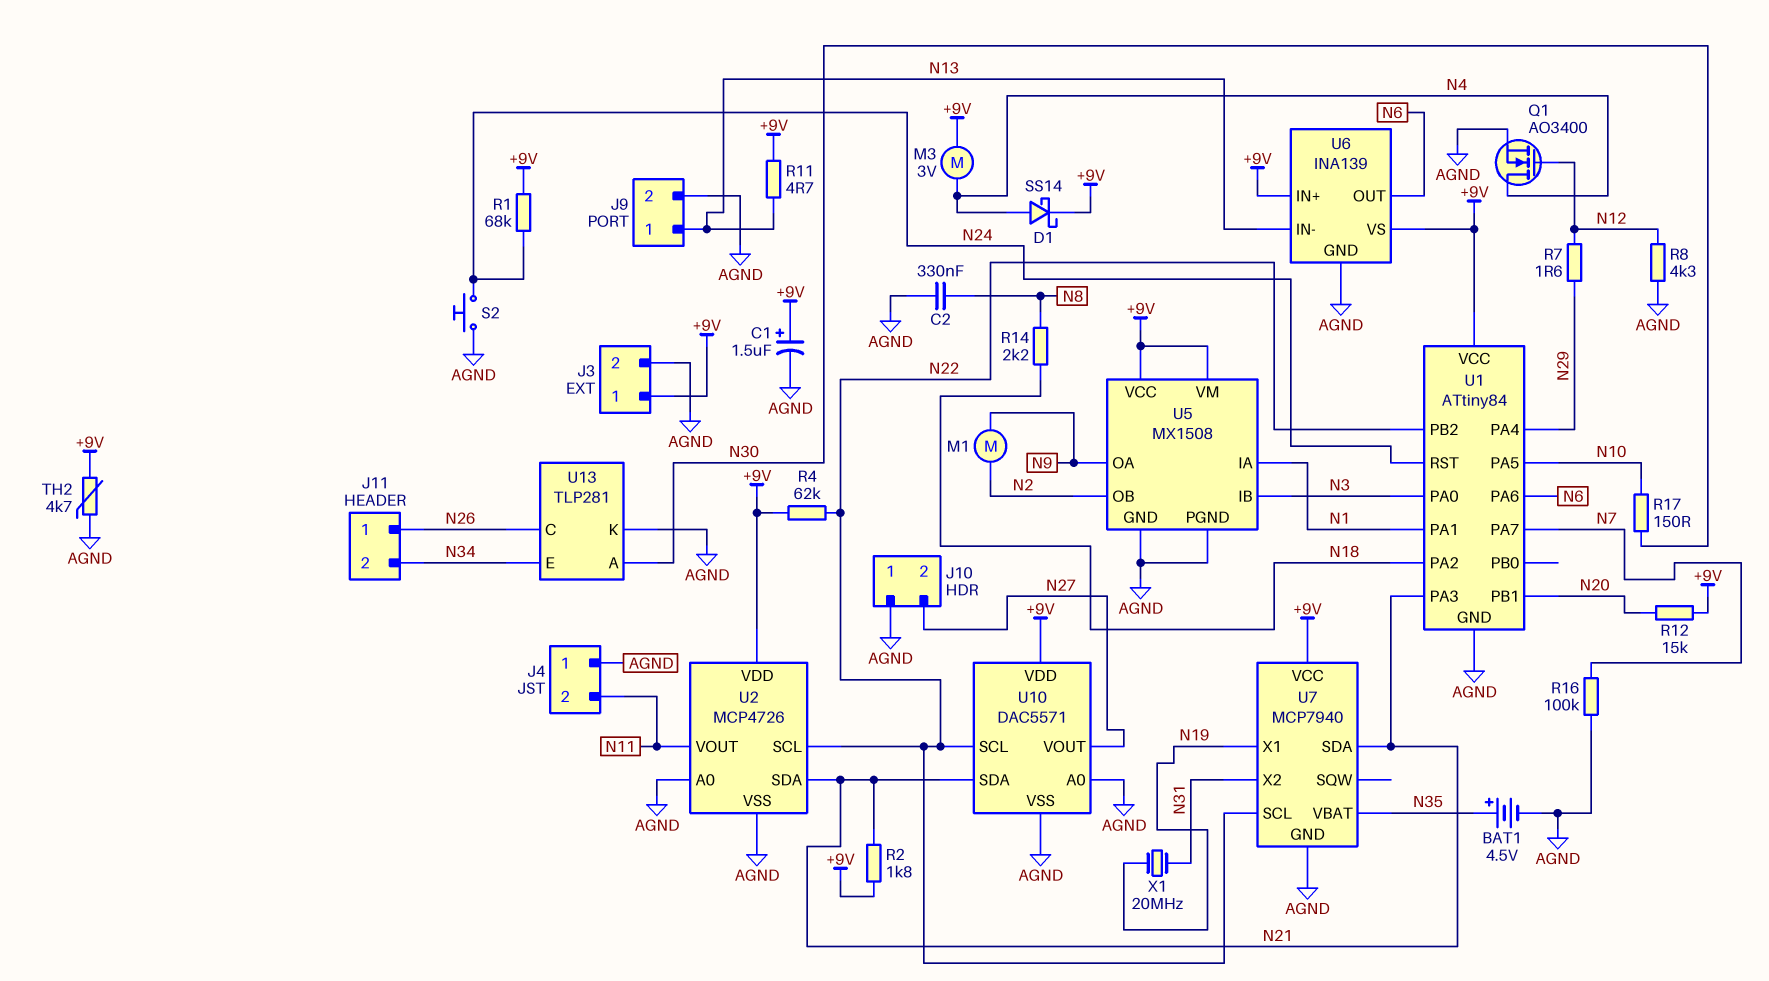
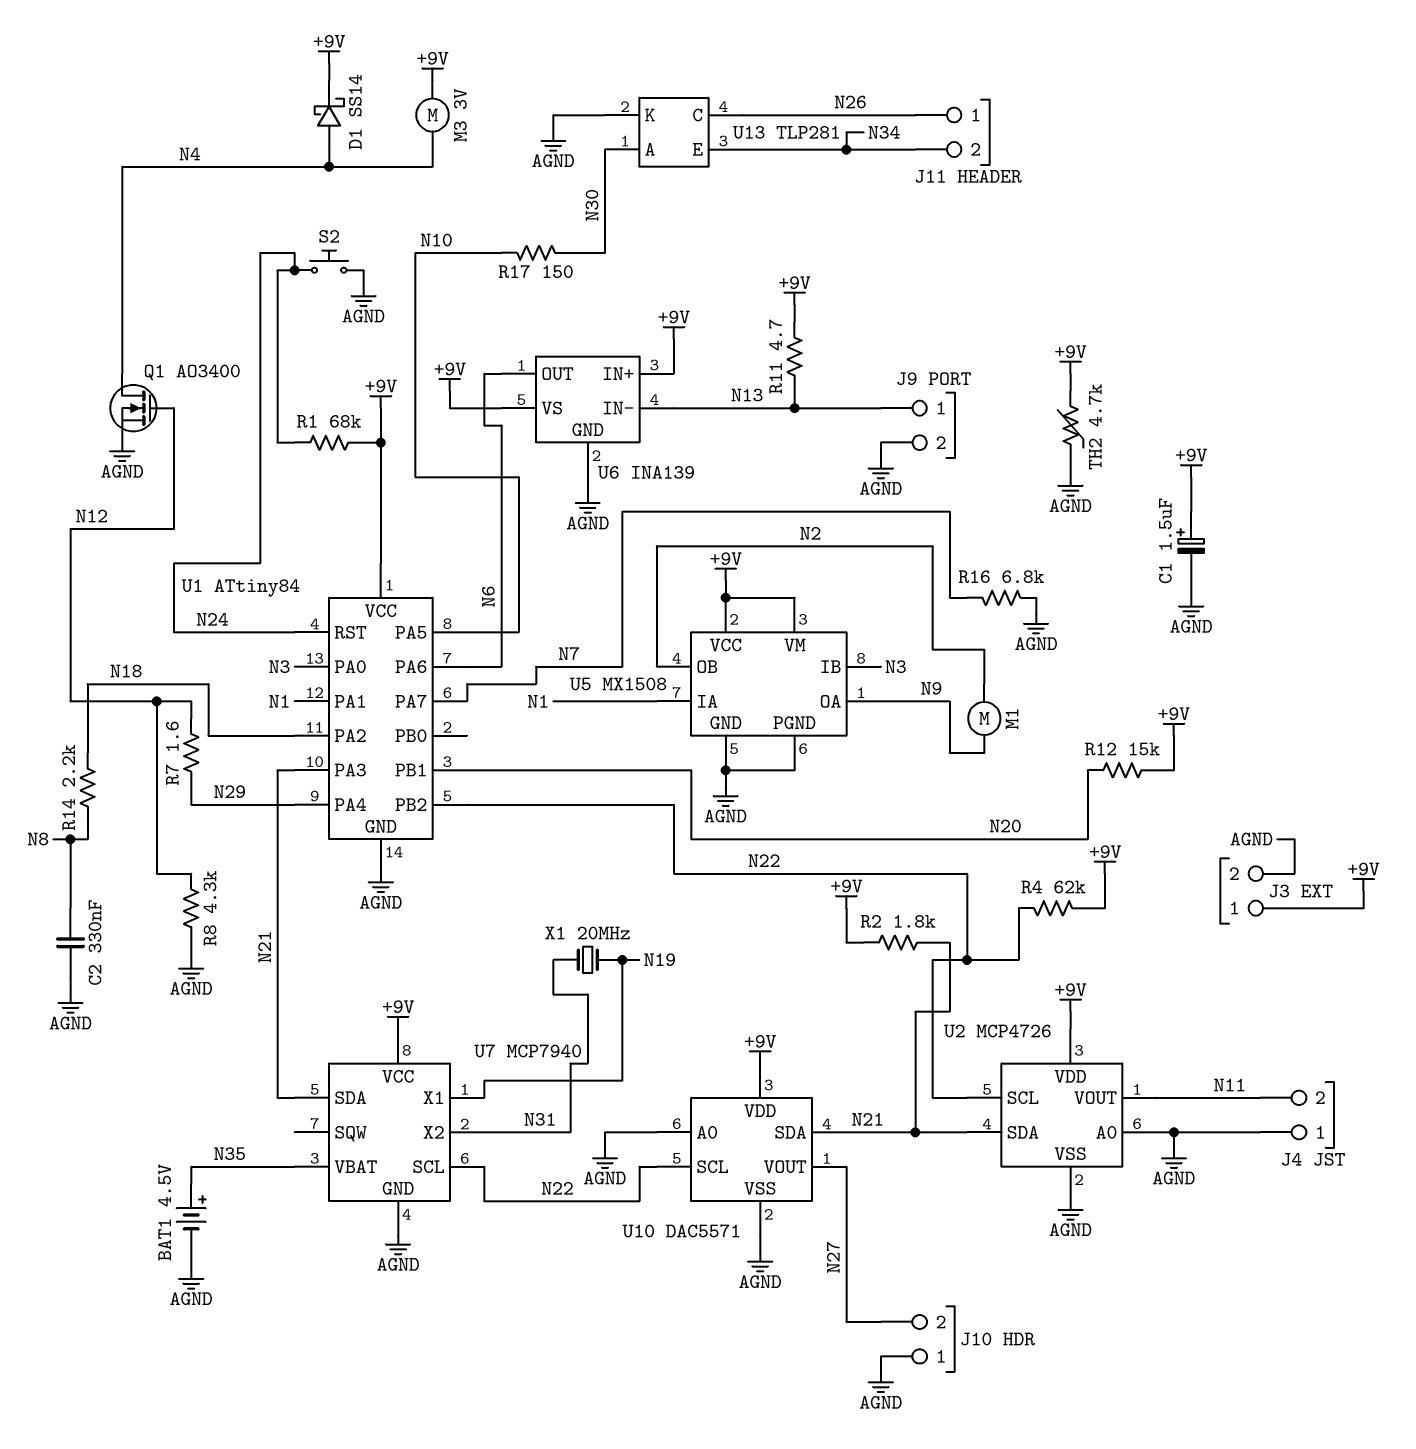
R16: 100k (AGND, N7) -> 6.8k (AGND, N7)

